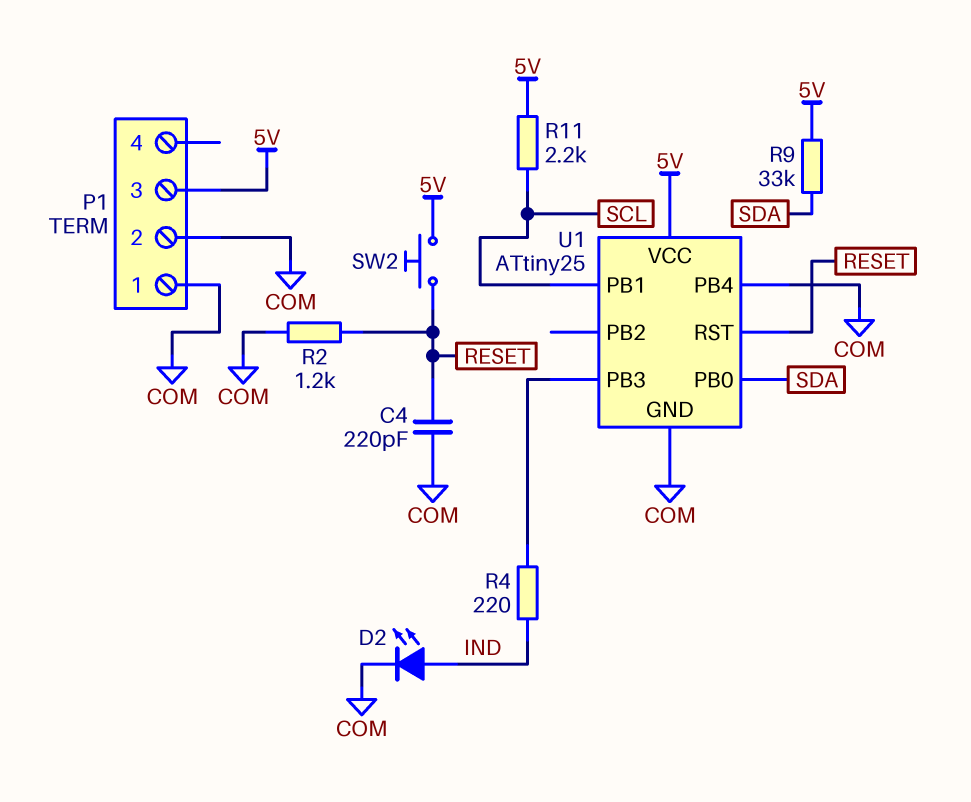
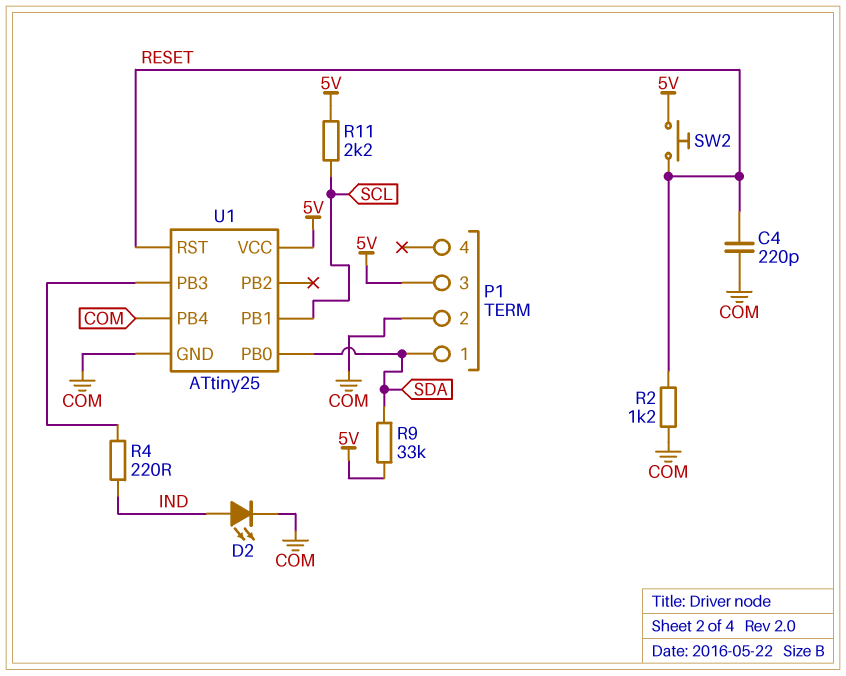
P1 pin 1: COM -> SDA

